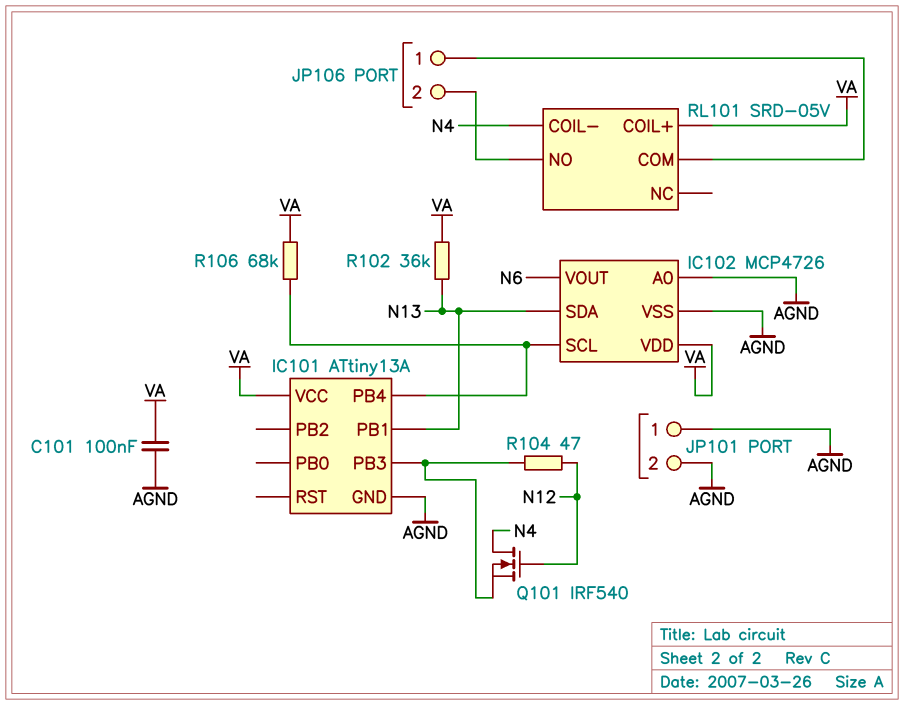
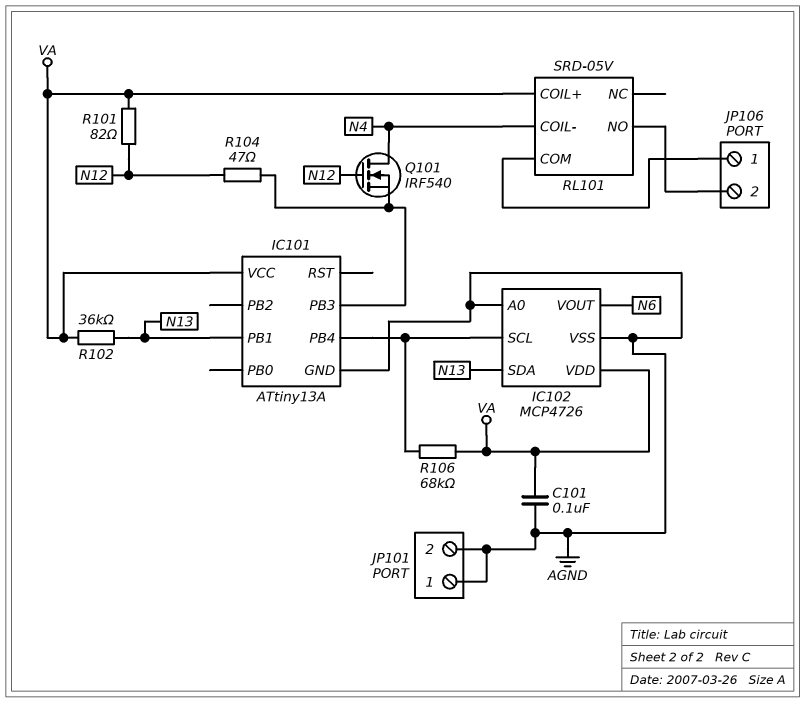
R101: none -> 82 (N12, VA)

